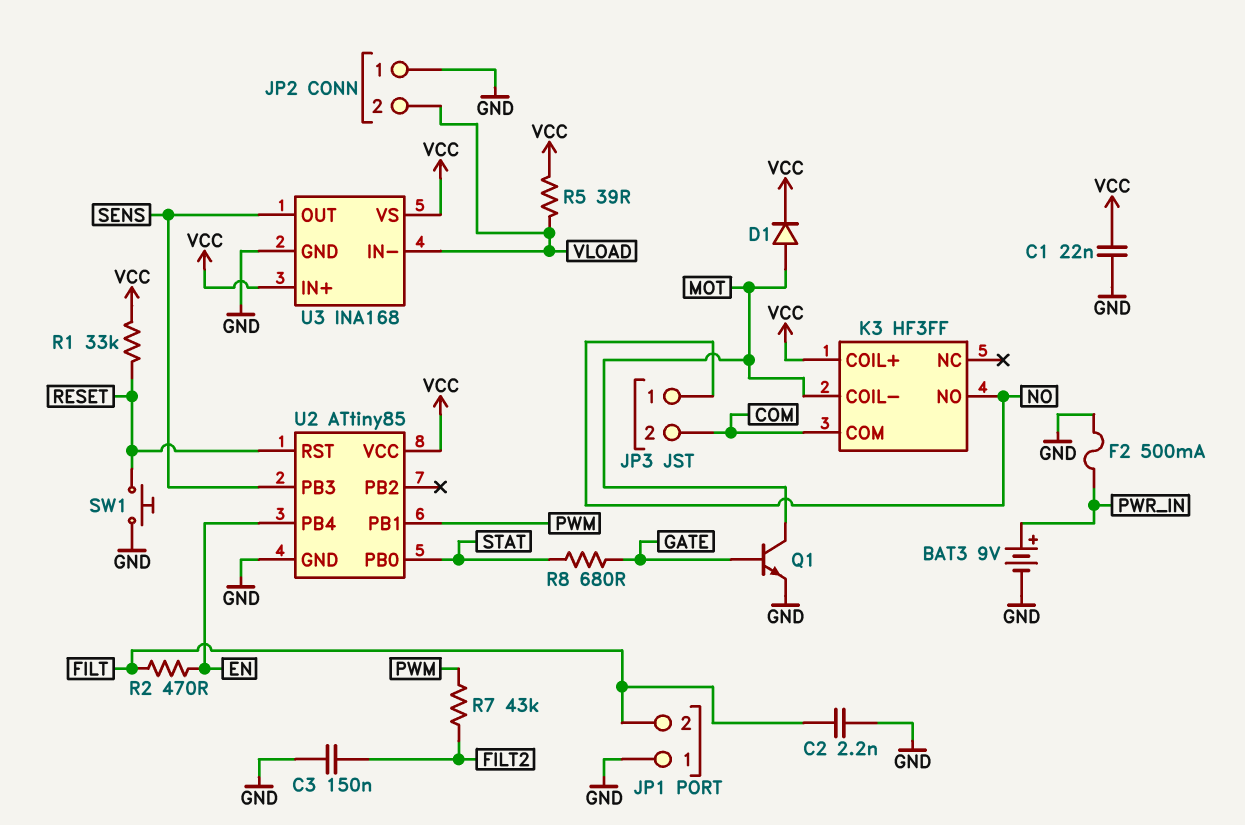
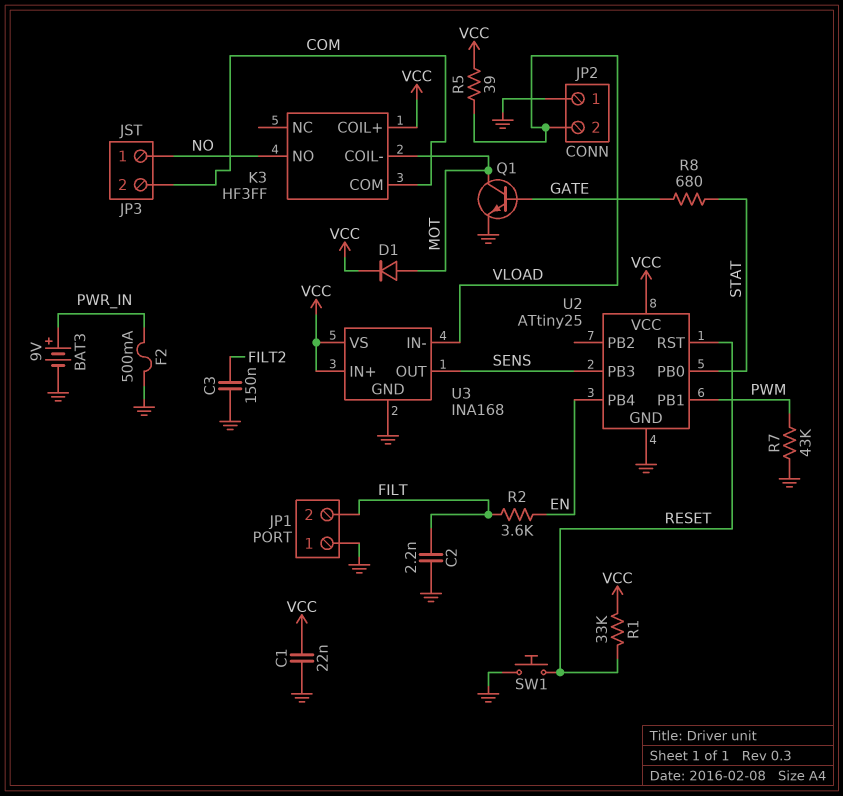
R2: 470 (EN, FILT) -> 3.6k (EN, FILT)
R7: 43k (FILT2, PWM) -> 43k (GND, PWM)
U2: ATtiny85 -> ATtiny25

